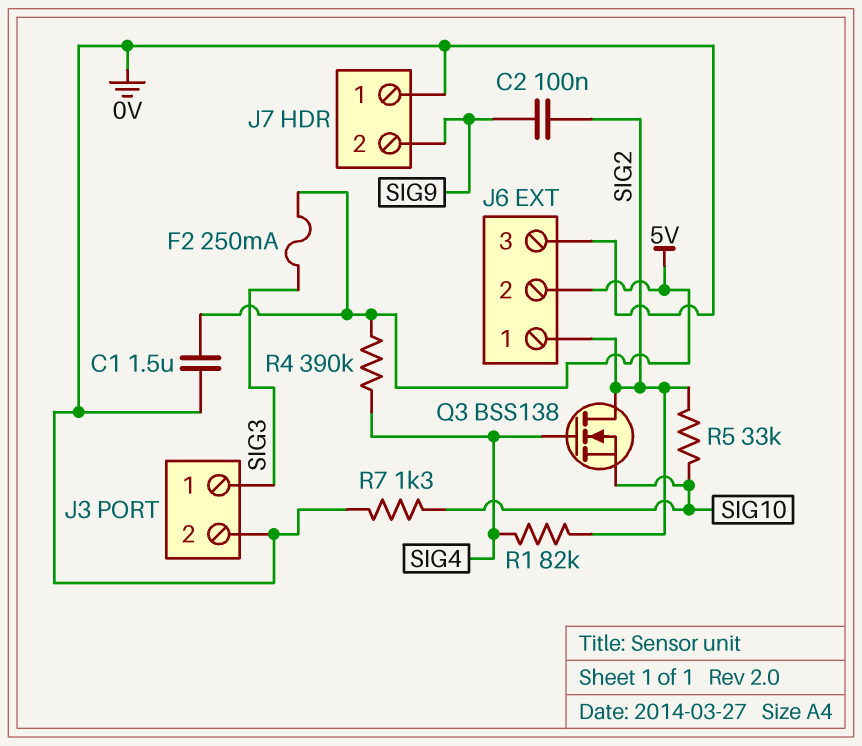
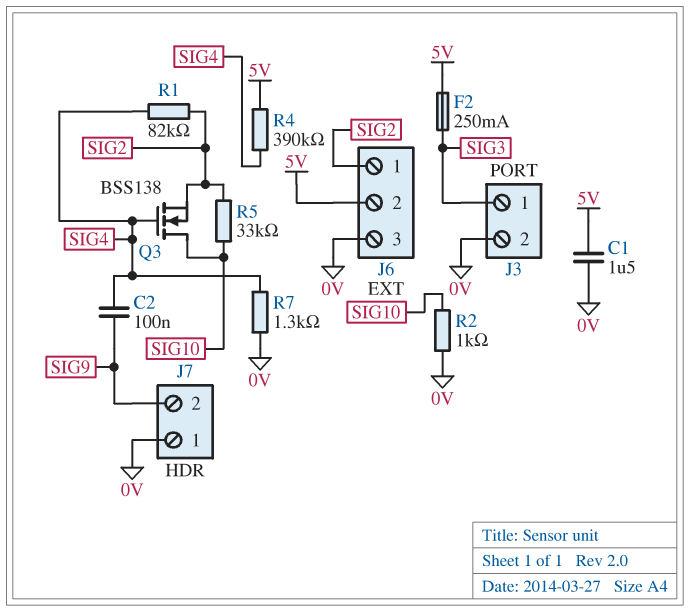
C2: 100nF (SIG2, SIG9) -> 100nF (SIG4, SIG9)
Q3: NMOS BSS138 (G SIG4, D SIG2, S SIG10) -> NMOS BSS138 (G SIG4, D SIG10, S SIG2)
R2: none -> 1k (0V, SIG10)
R7: 1.3k (0V, SIG10) -> 1.3k (0V, SIG4)

